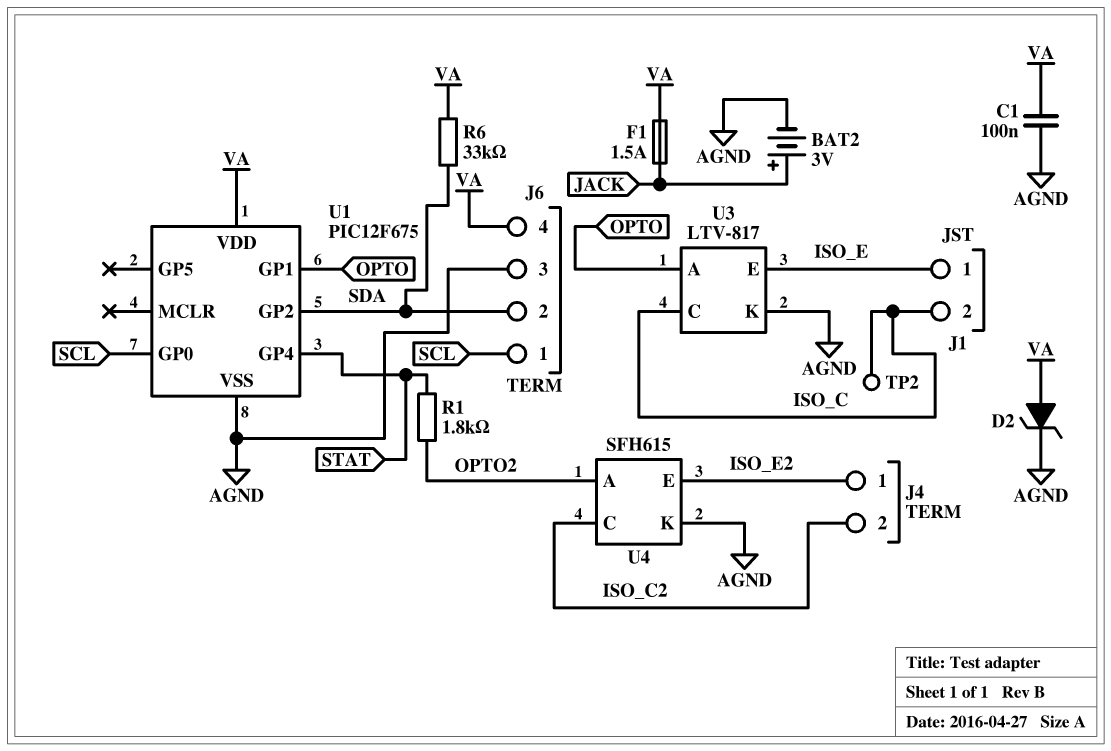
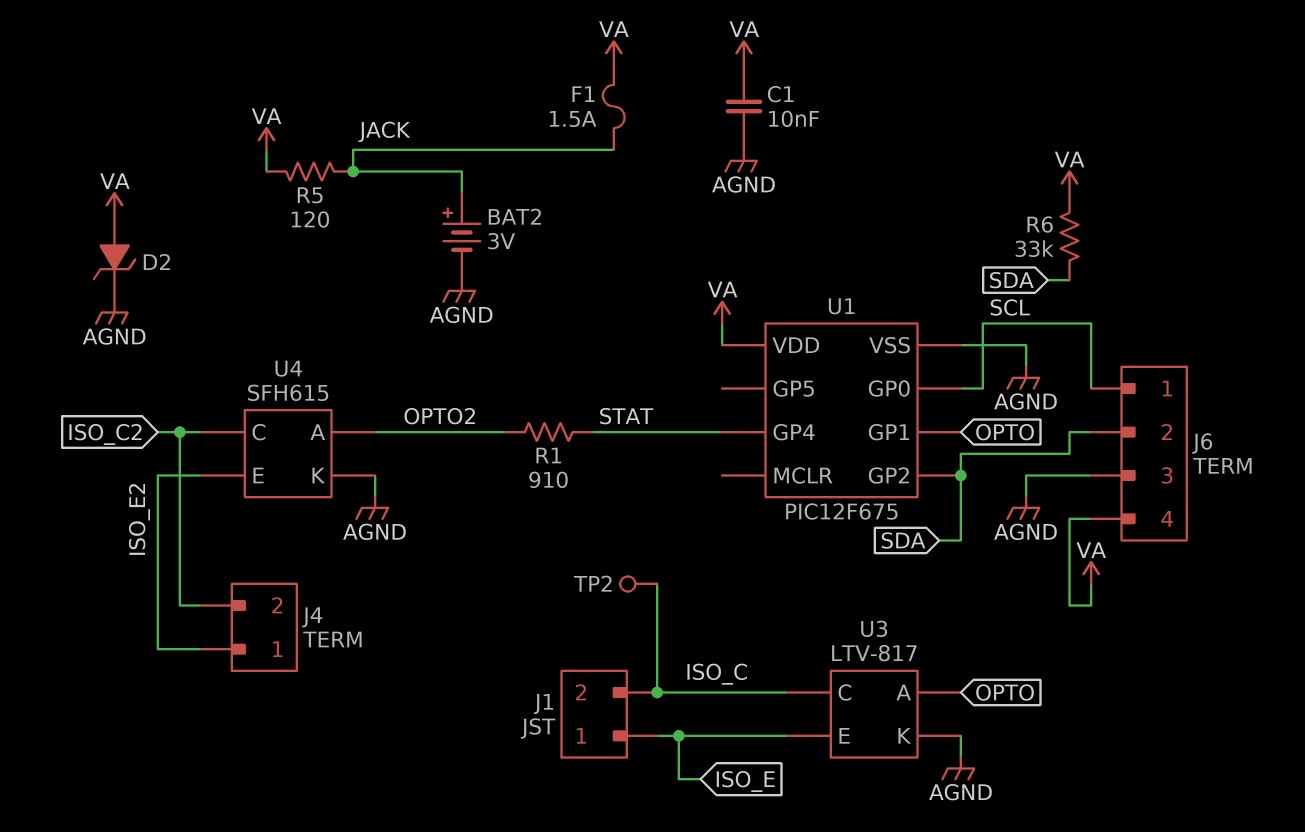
C1: 100nF (AGND, VA) -> 10nF (AGND, VA)
R1: 1.8k (OPTO2, STAT) -> 910 (OPTO2, STAT)
R5: none -> 120 (JACK, VA)

